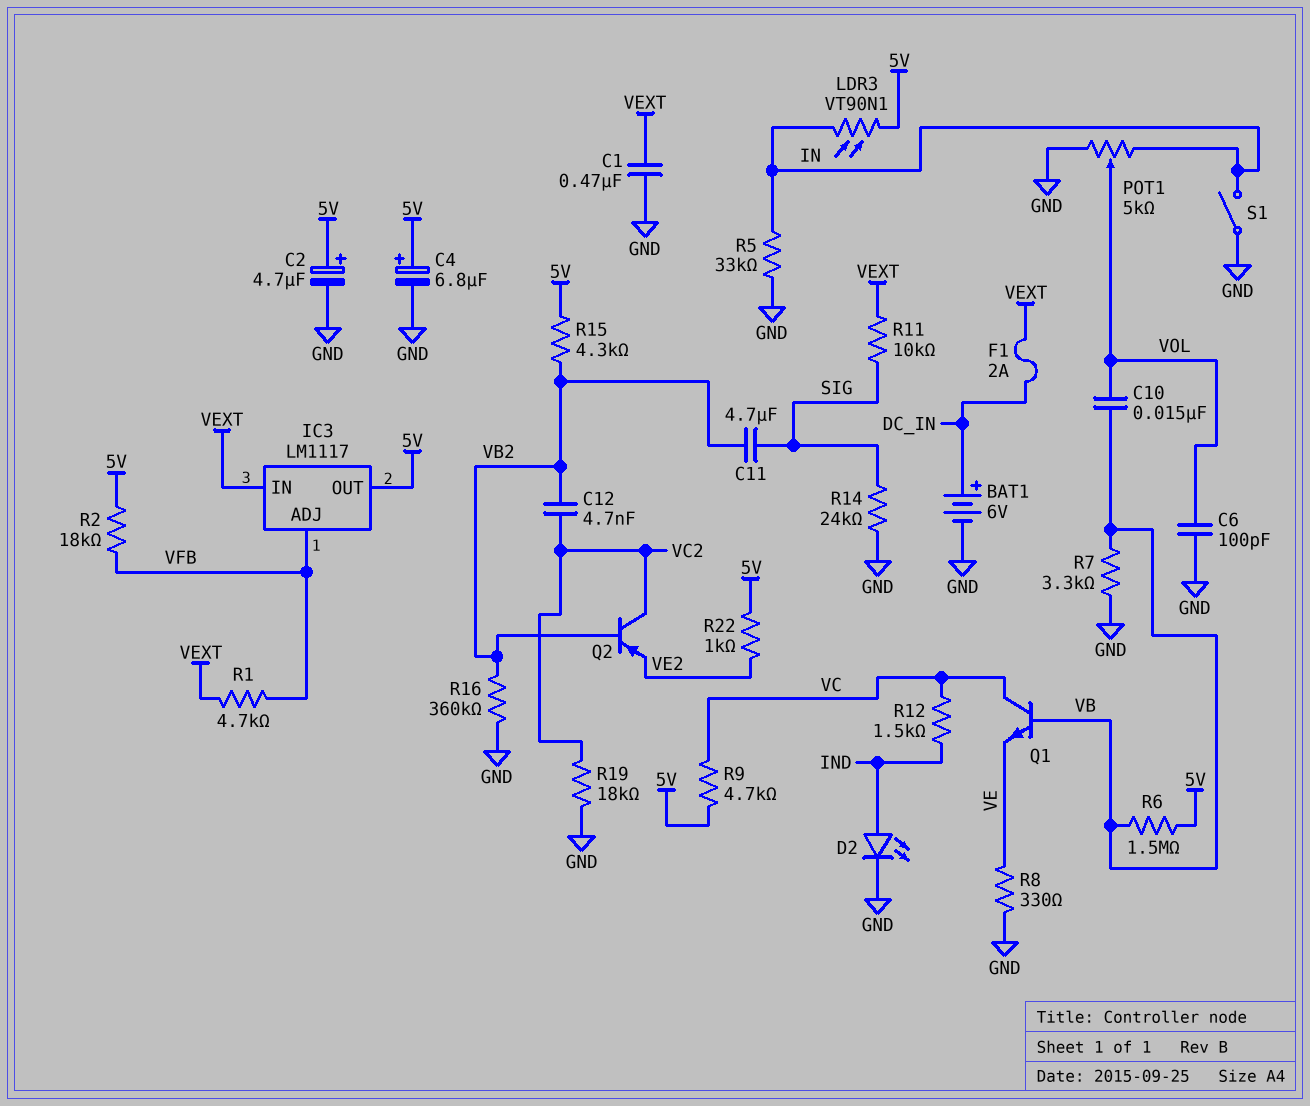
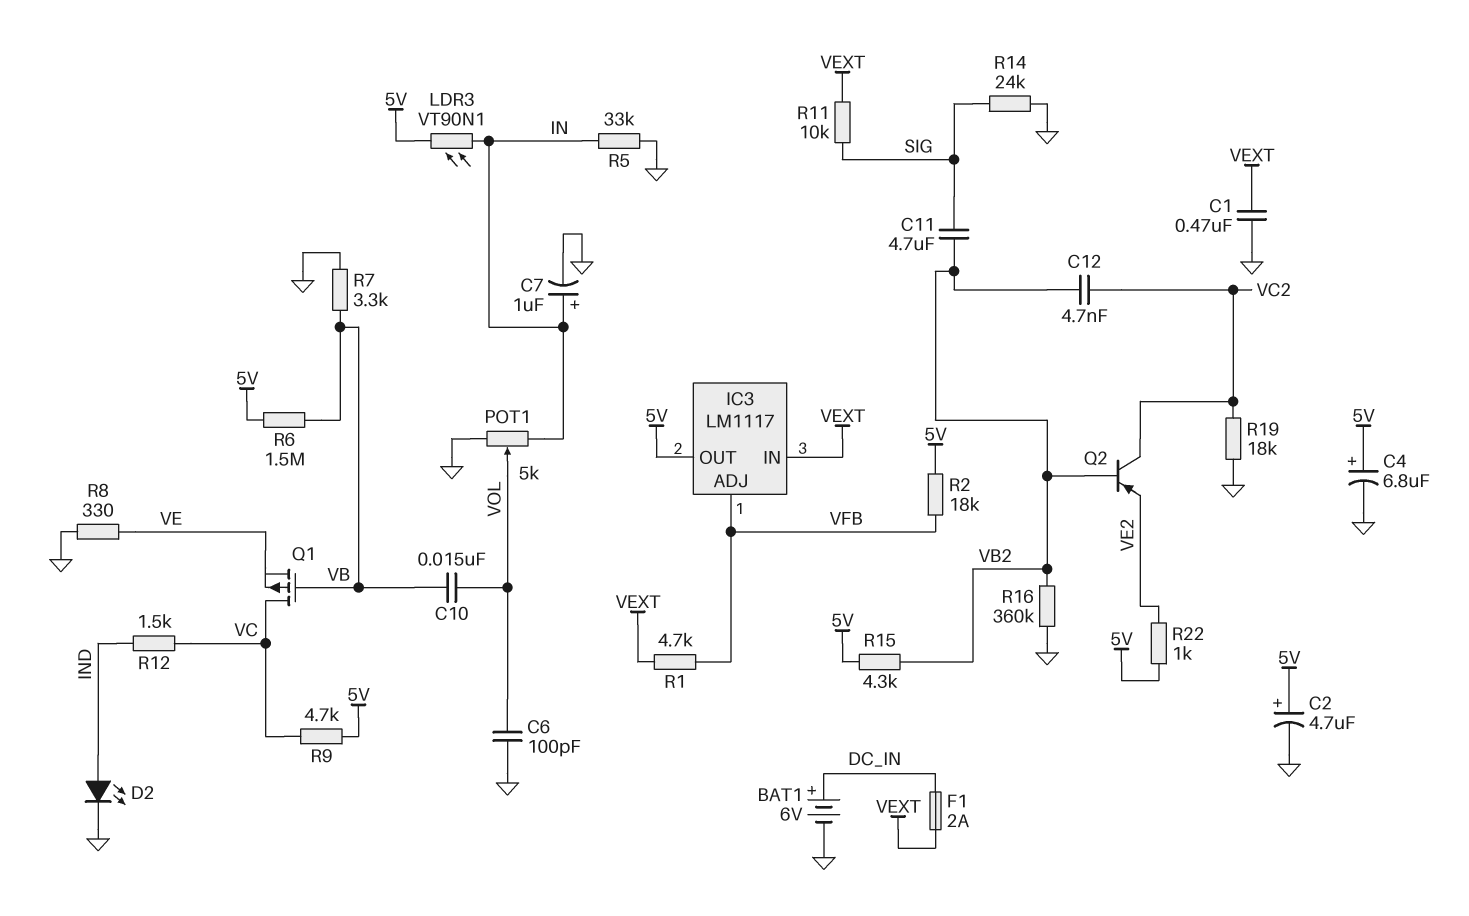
C7: none -> 1uF (plus IN, minus GND)
Q1: NPN (B VB, C VC, E VE) -> PMOS (G VB, D VC, S VE)
S1: switch (GND, IN) -> none

